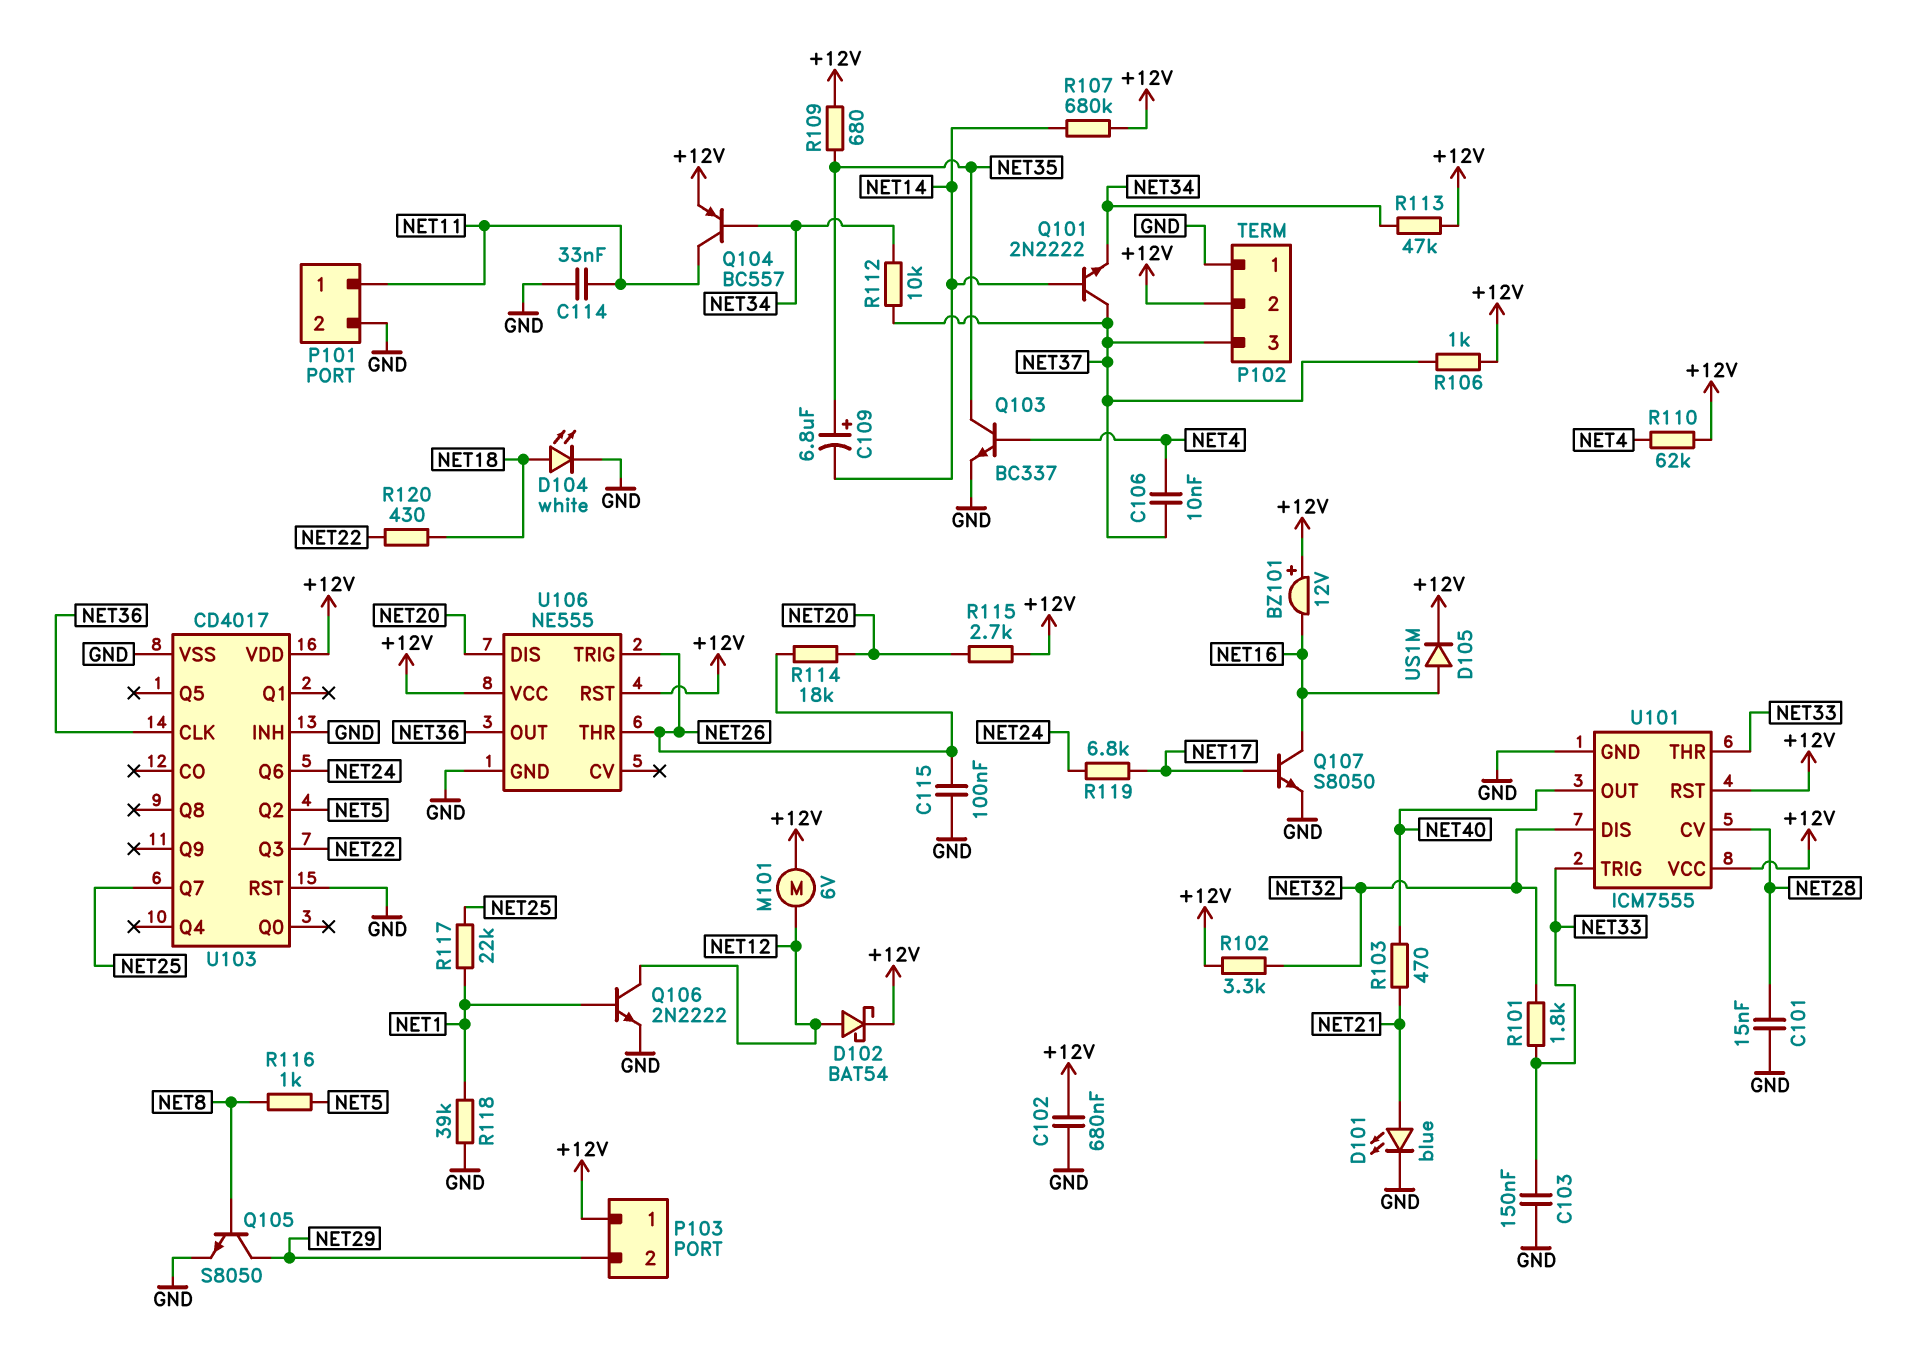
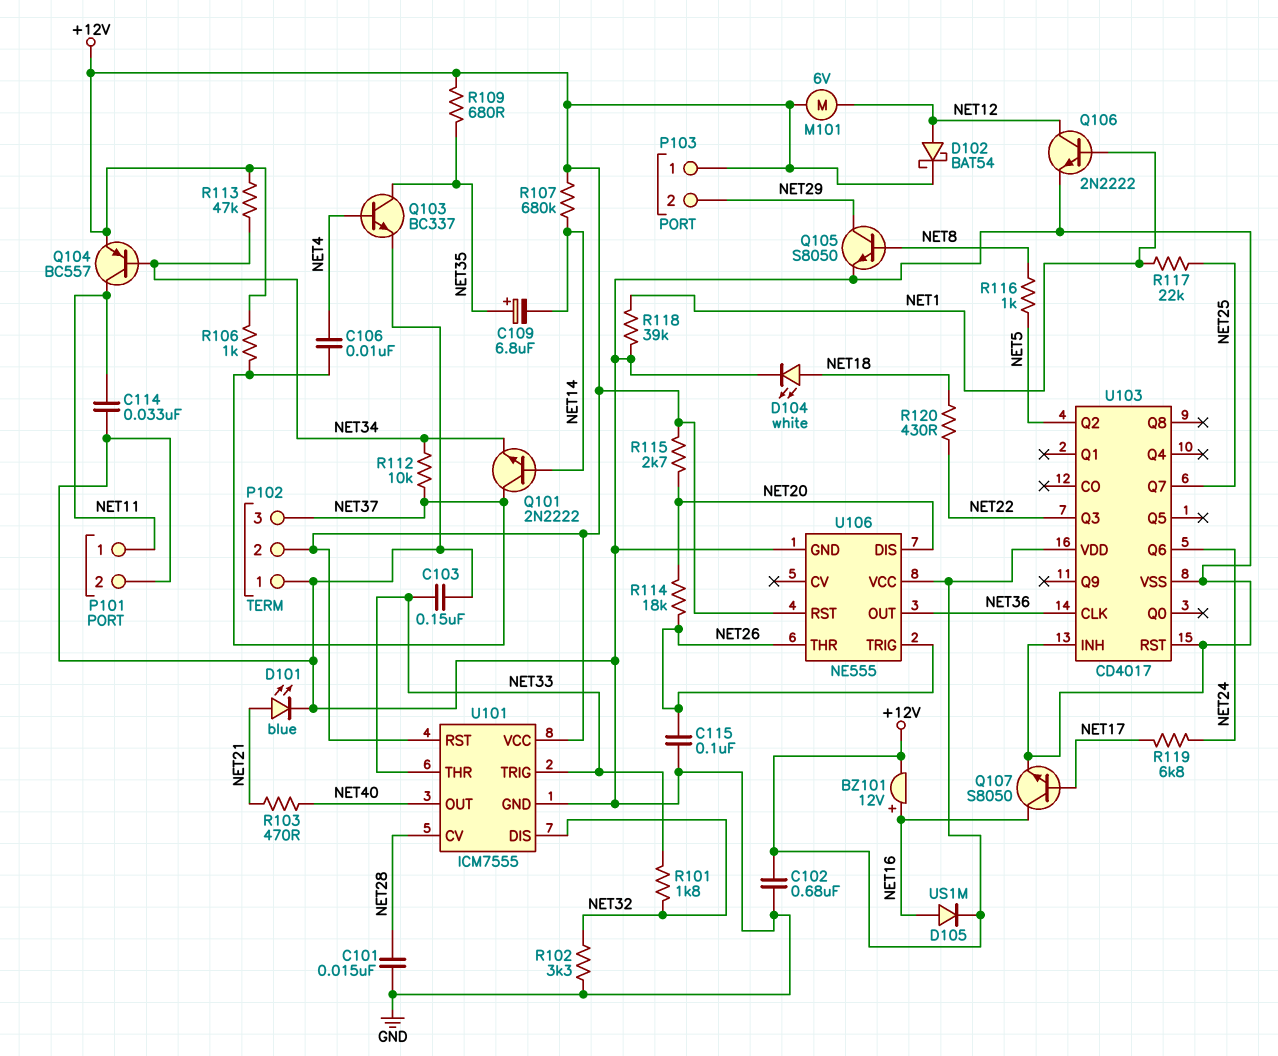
BZ101: buzzer 12V (plus +12V, minus NET16) -> buzzer 12V (plus NET16, minus +12V)
R102: 3.3k (+12V, NET32) -> 3.3k (GND, NET32)
R110: 62k (+12V, NET4) -> none

